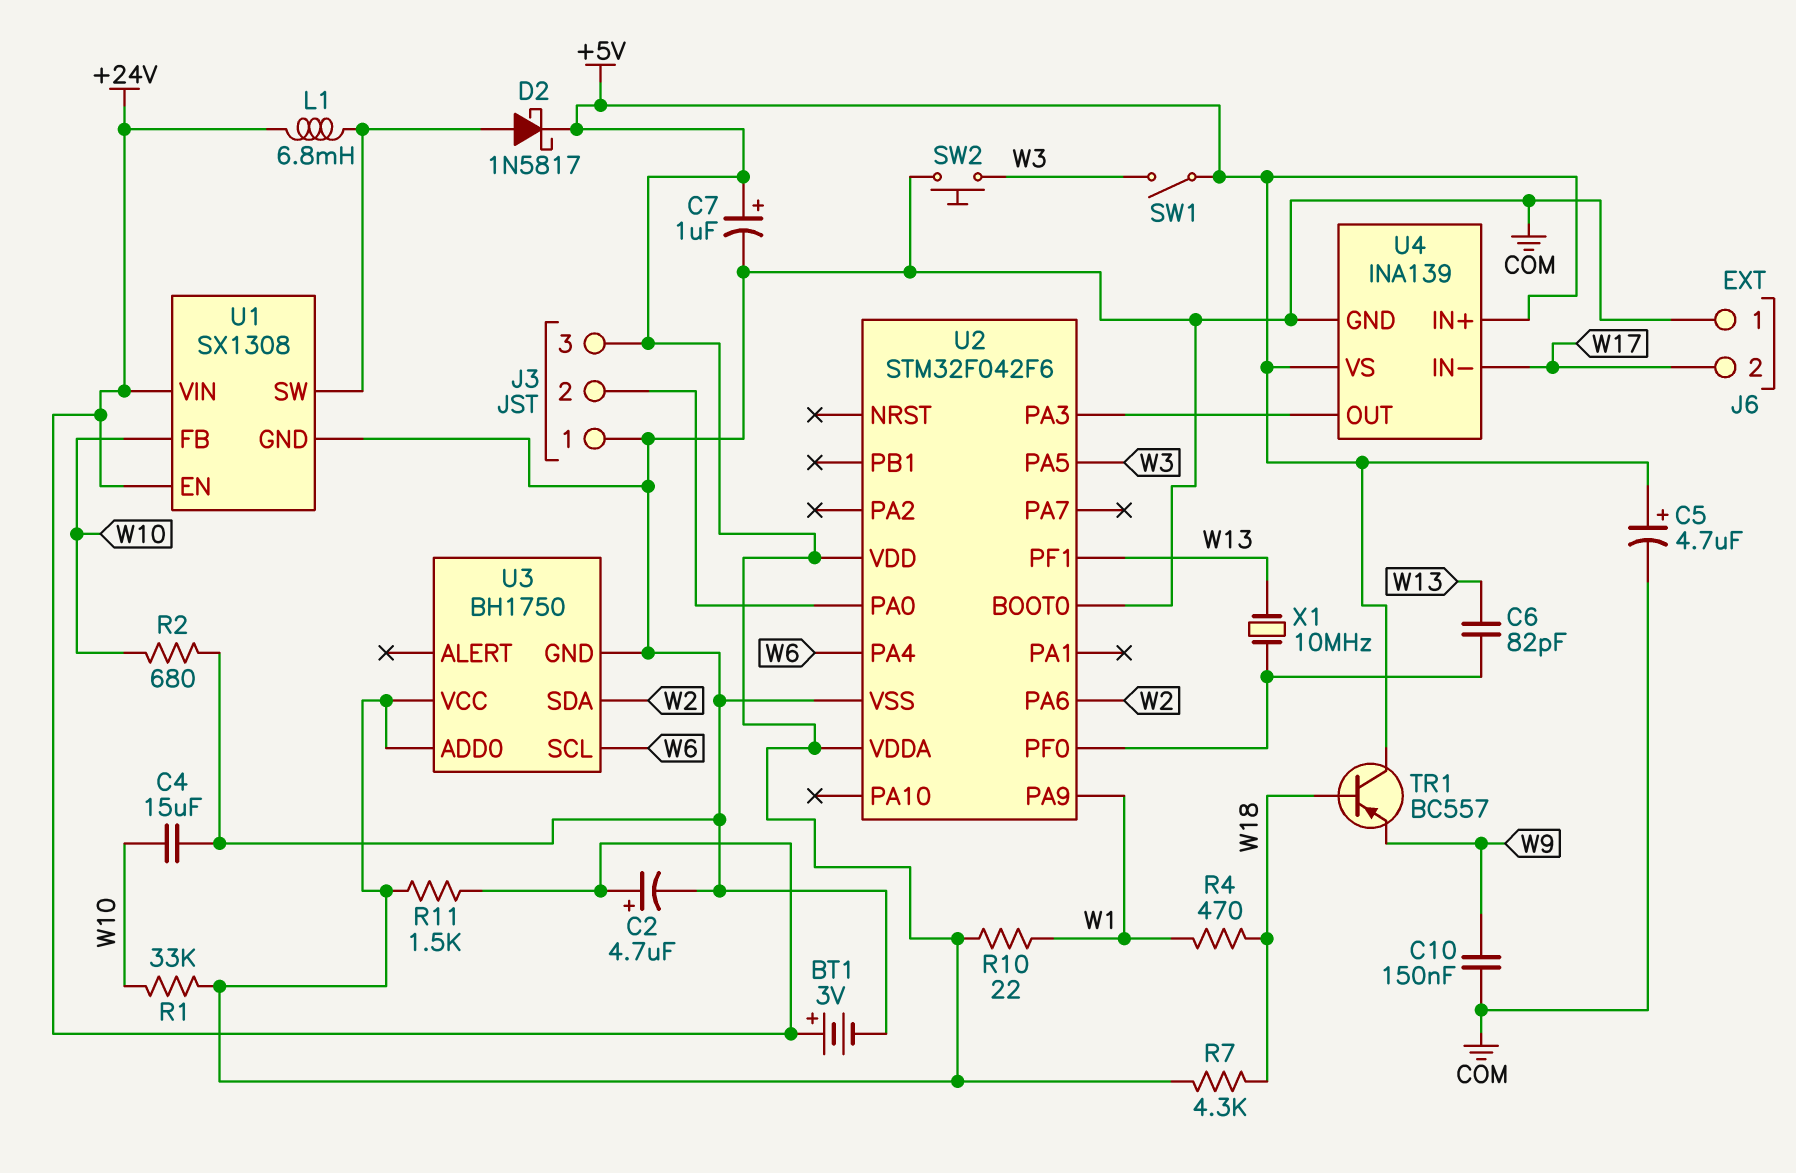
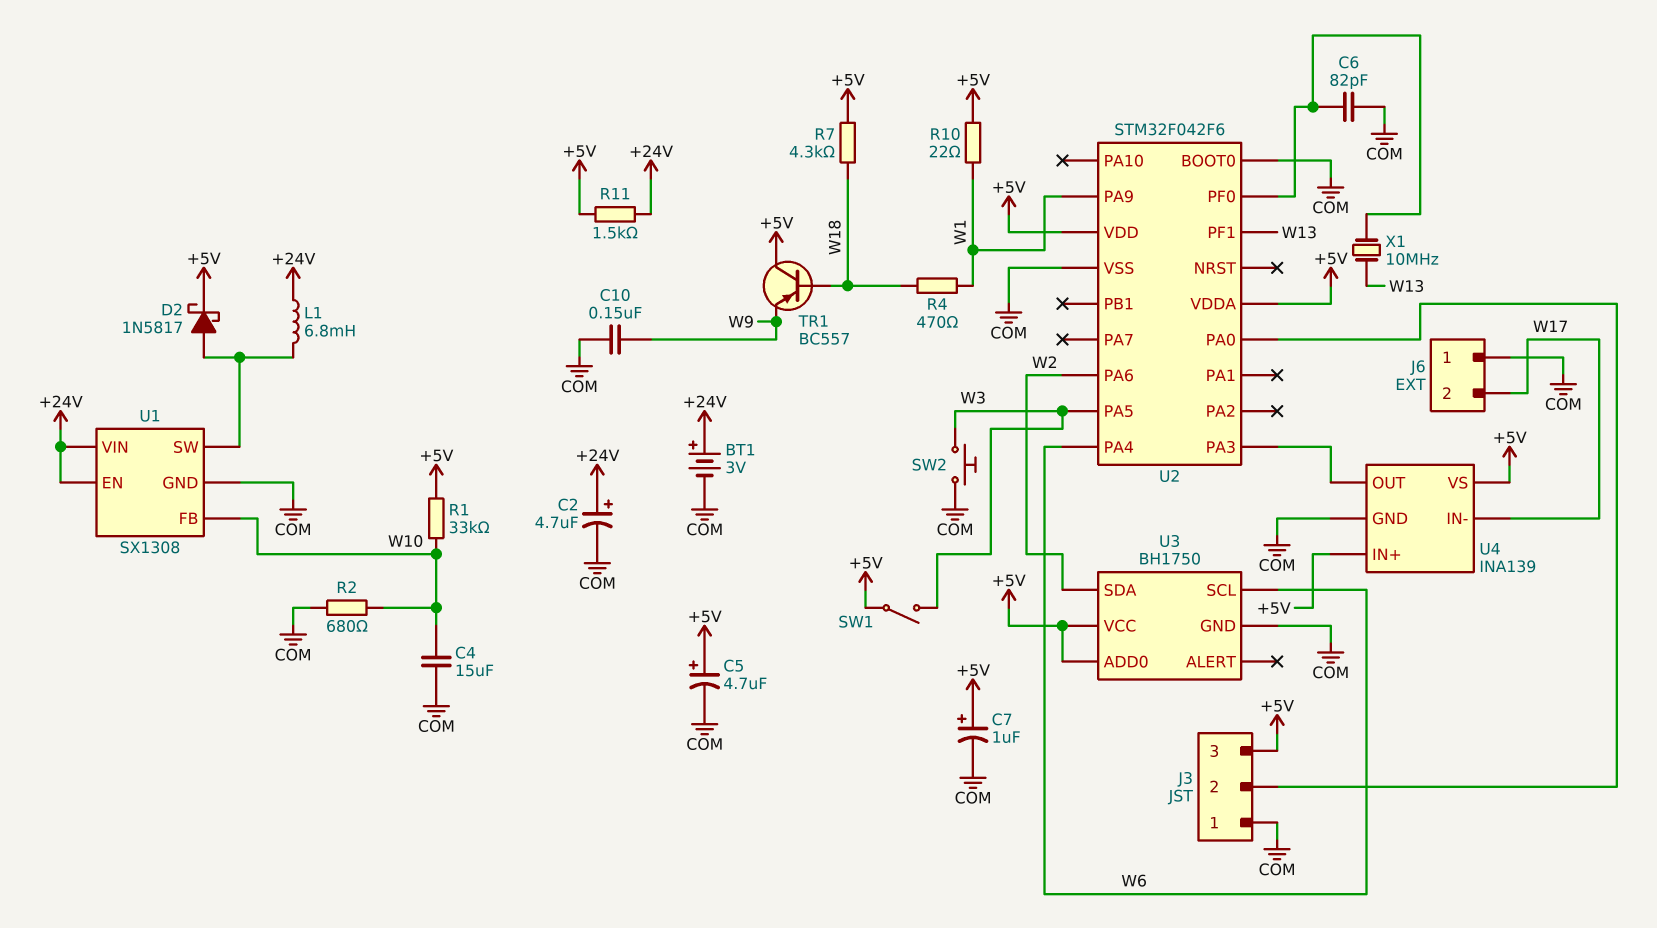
C6: 82pF (U2/PF0, W13) -> 82pF (COM, U2/PF0)

